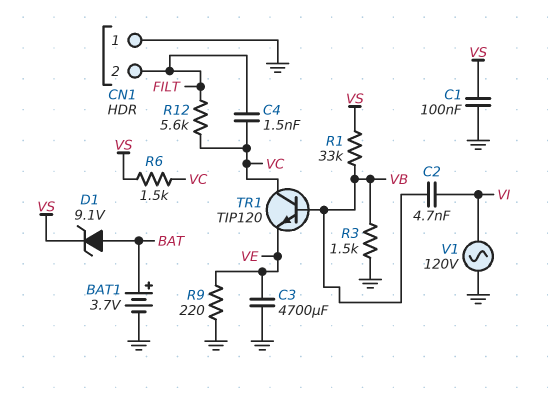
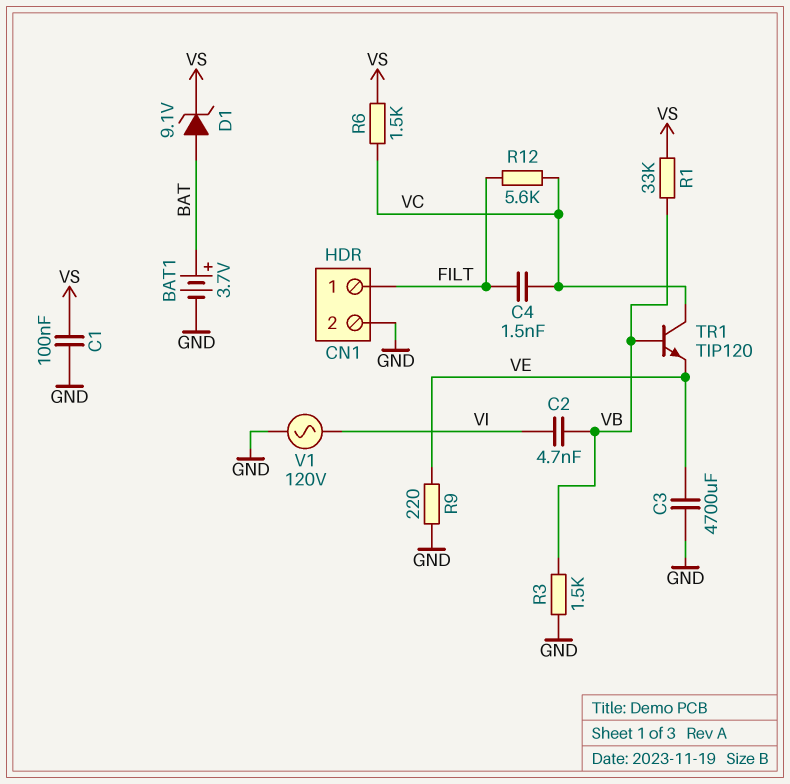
CN1 pin 1: GND -> FILT
CN1 pin 2: FILT -> GND

